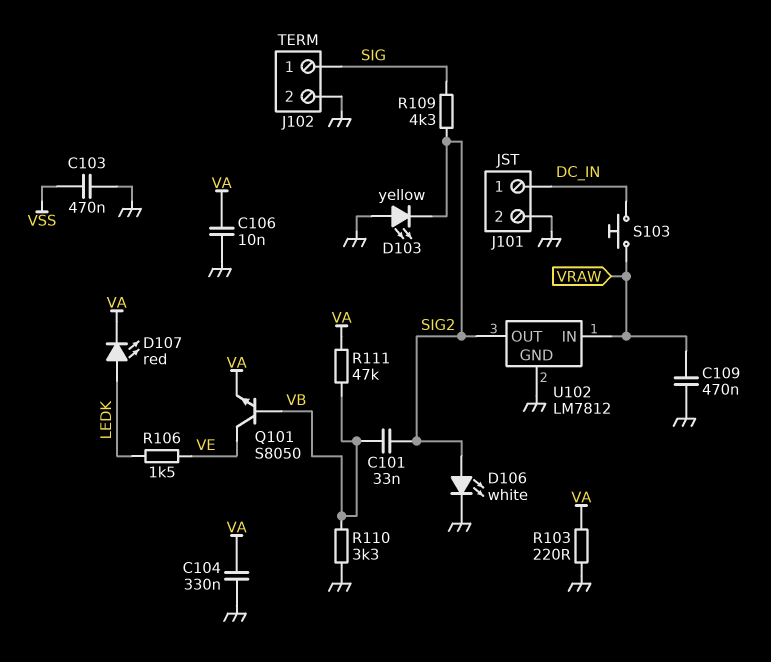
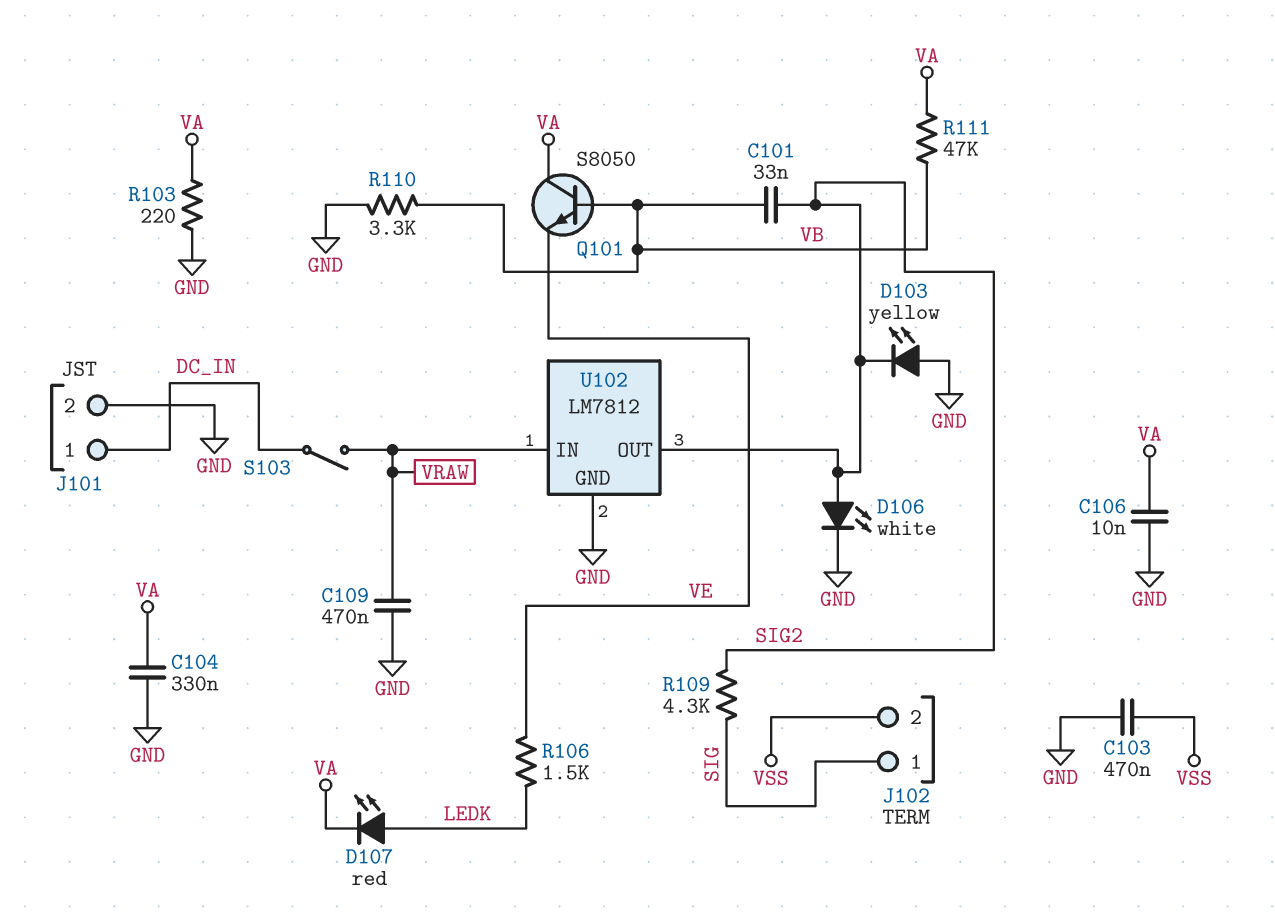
J102 pin 2: GND -> VSS
Q101: NPN S8050 (B VB, C VE, E VA) -> NPN S8050 (B VB, C VA, E VE)
S103: button (DC_IN, VRAW) -> switch (DC_IN, VRAW)

